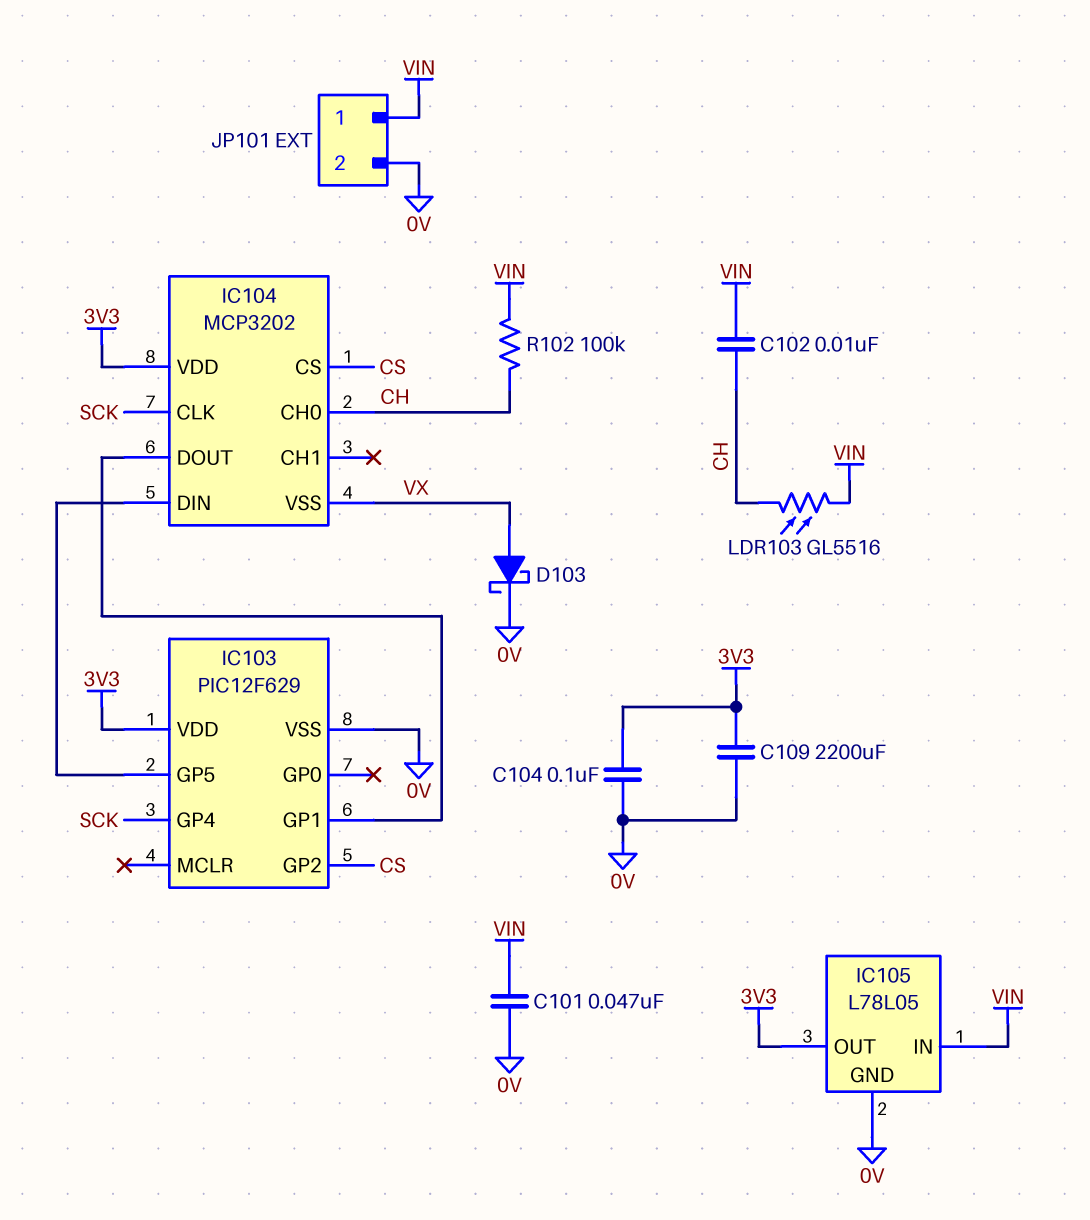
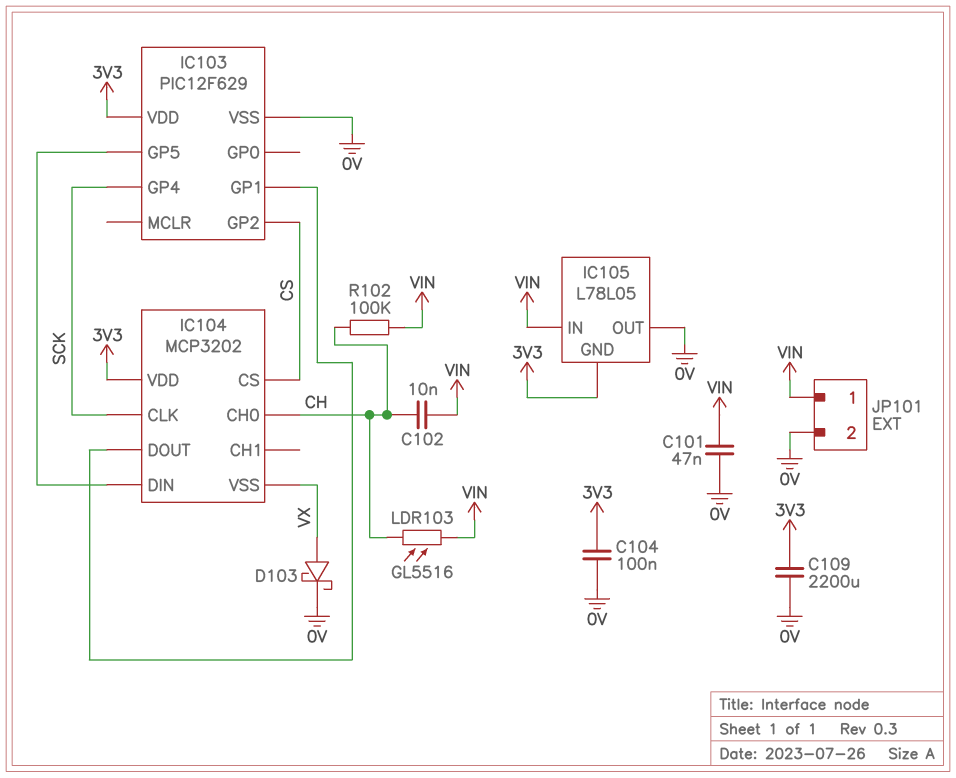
IC105 pin GND: 0V -> 3V3
IC105 pin OUT: 3V3 -> 0V

